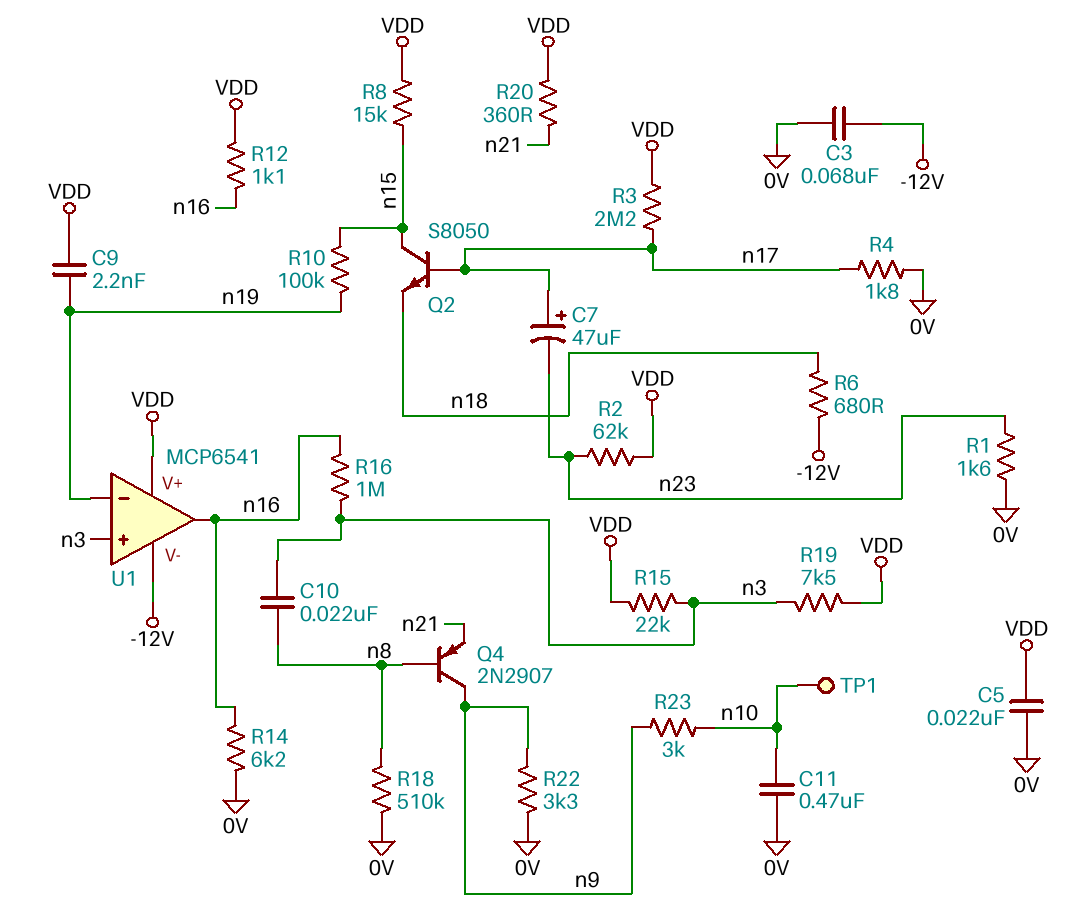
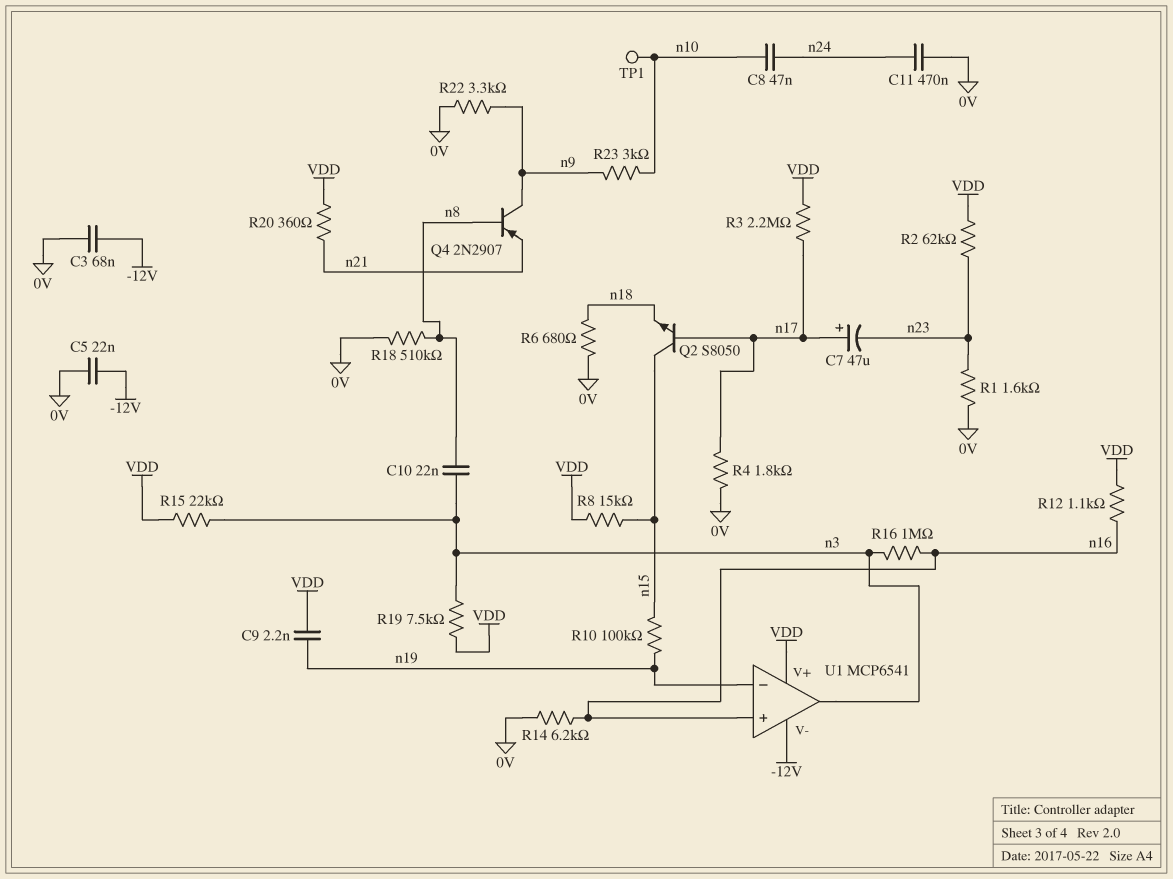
C5: 22nF (0V, VDD) -> 22nF (-12V, 0V)
C8: none -> 47nF (n10, n24)
C11: 470nF (0V, n10) -> 470nF (0V, n24)
R6: 680 (-12V, n18) -> 680 (0V, n18)
U1 pin in+: n3 -> n16
U1 pin out: n16 -> n3

